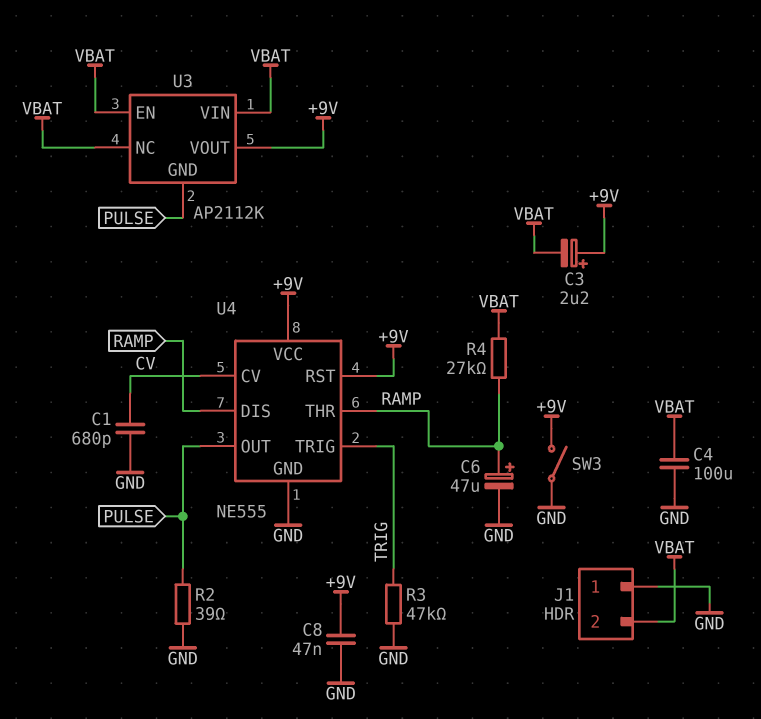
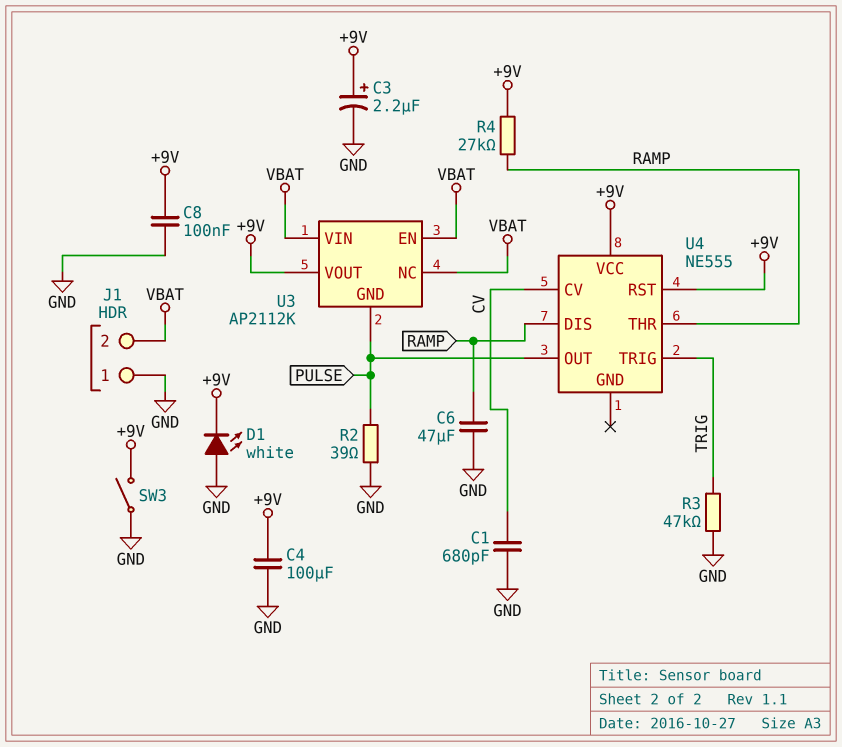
C3: 2.2uF (plus +9V, minus VBAT) -> 2.2uF (plus +9V, minus GND)
C4: 100uF (GND, VBAT) -> 100uF (+9V, GND)
C6: 47uF (plus RAMP, minus GND) -> 47uF (GND, RAMP)
C8: 47nF (+9V, GND) -> 100nF (+9V, GND)
D1: none -> LED white (A GND, K +9V)
R4: 27k (RAMP, VBAT) -> 27k (+9V, RAMP)
U4 pin GND: GND -> none

